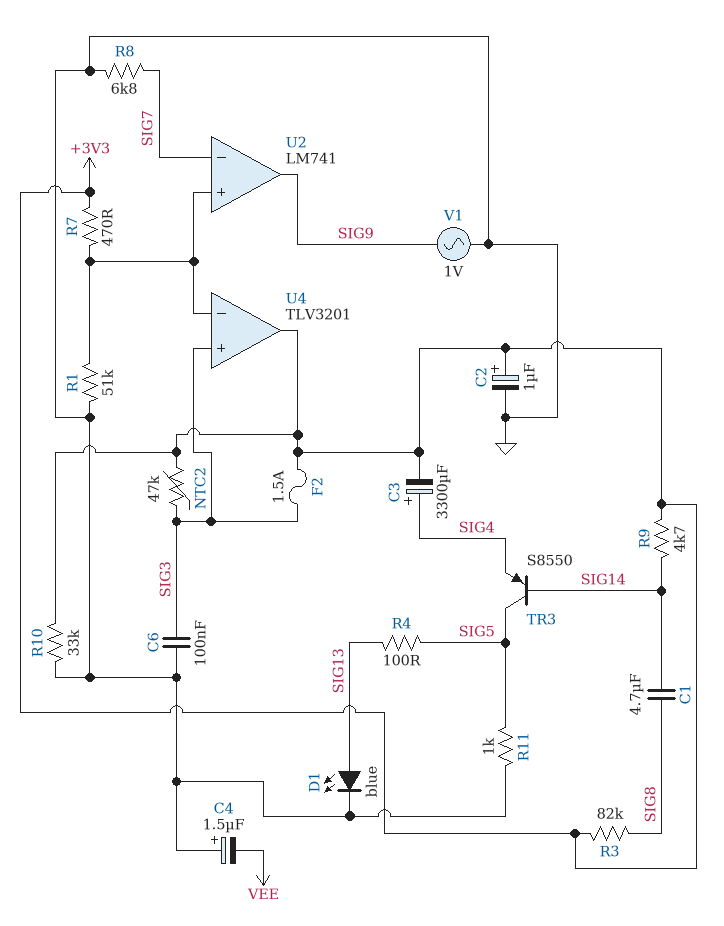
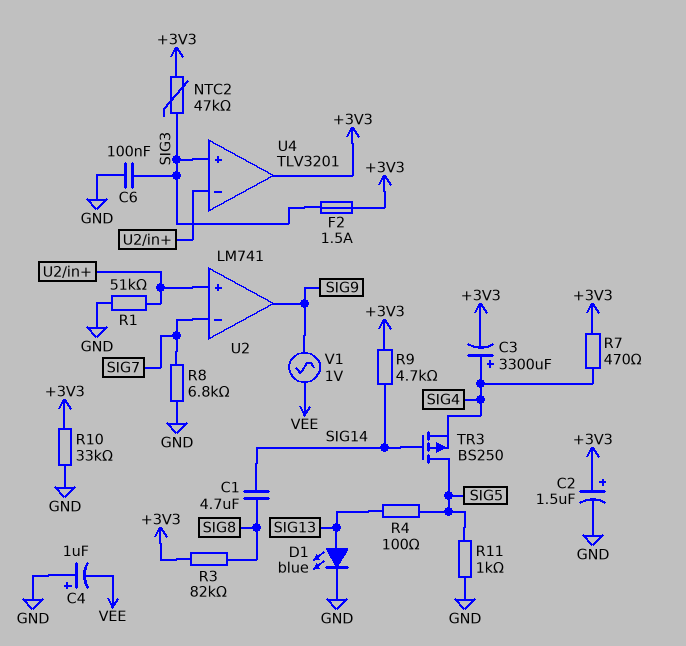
C2: 1uF (plus +3V3, minus GND) -> 1.5uF (plus +3V3, minus GND)
C4: 1.5uF (plus GND, minus VEE) -> 1uF (plus GND, minus VEE)
R7: 470 (+3V3, U2/in+) -> 470 (+3V3, SIG4)
TR3: PNP S8550 (B SIG14, C SIG5, E SIG4) -> PMOS BS250 (G SIG14, D SIG5, S SIG4)
V1: AC 1V (GND, SIG9) -> AC 1V (SIG9, VEE)

